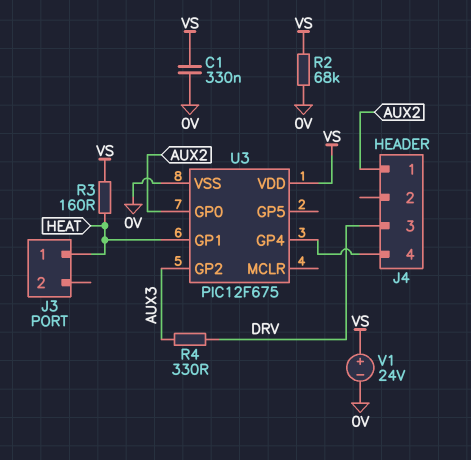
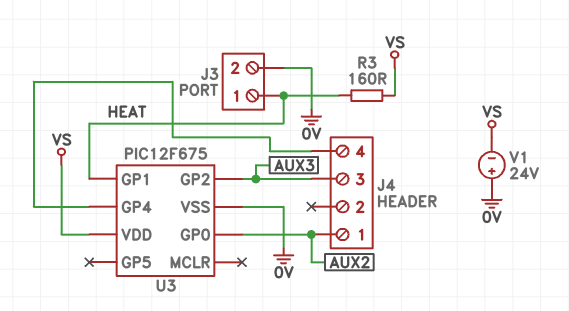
C1: 330nF (0V, VS) -> none
J3 pin 2: none -> 0V
J4 pin 3: DRV -> AUX3
R2: 68k (0V, VS) -> none
R4: 330 (AUX3, DRV) -> none
V1: 24V (plus VS, minus 0V) -> 24V (plus 0V, minus VS)

